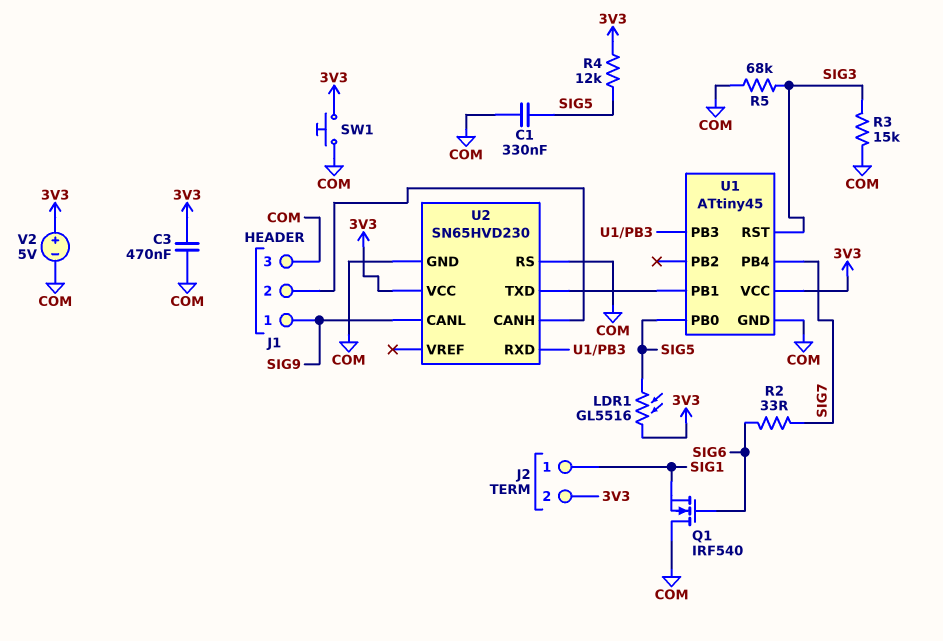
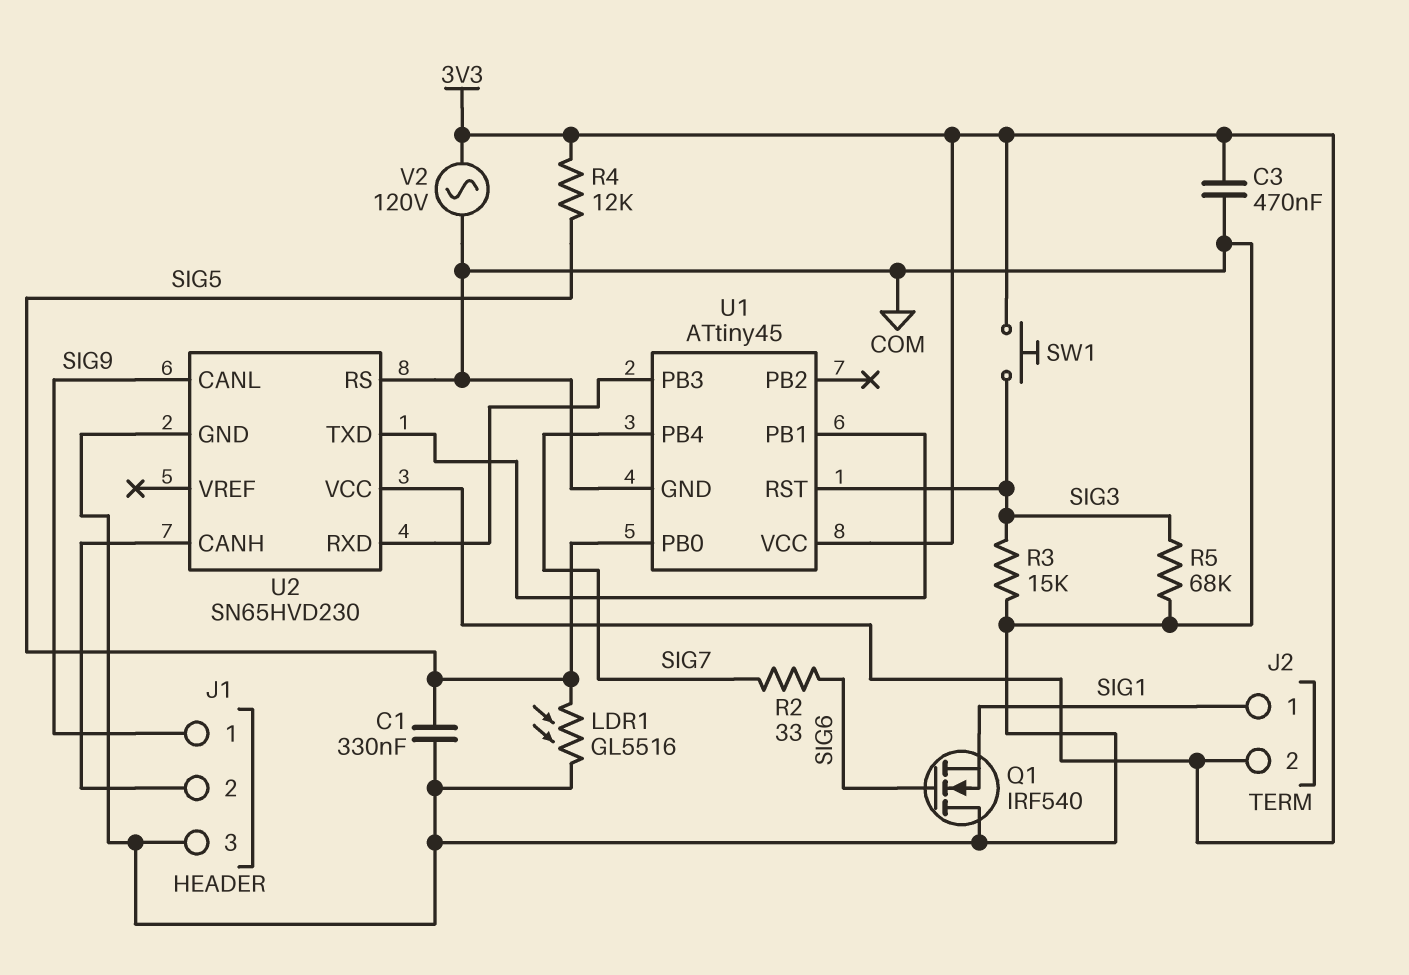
LDR1: GL5516 (3V3, SIG5) -> GL5516 (COM, SIG5)
SW1: button (3V3, COM) -> button (3V3, SIG3)
V2: 5V (plus 3V3, minus COM) -> AC 120V (3V3, COM)

